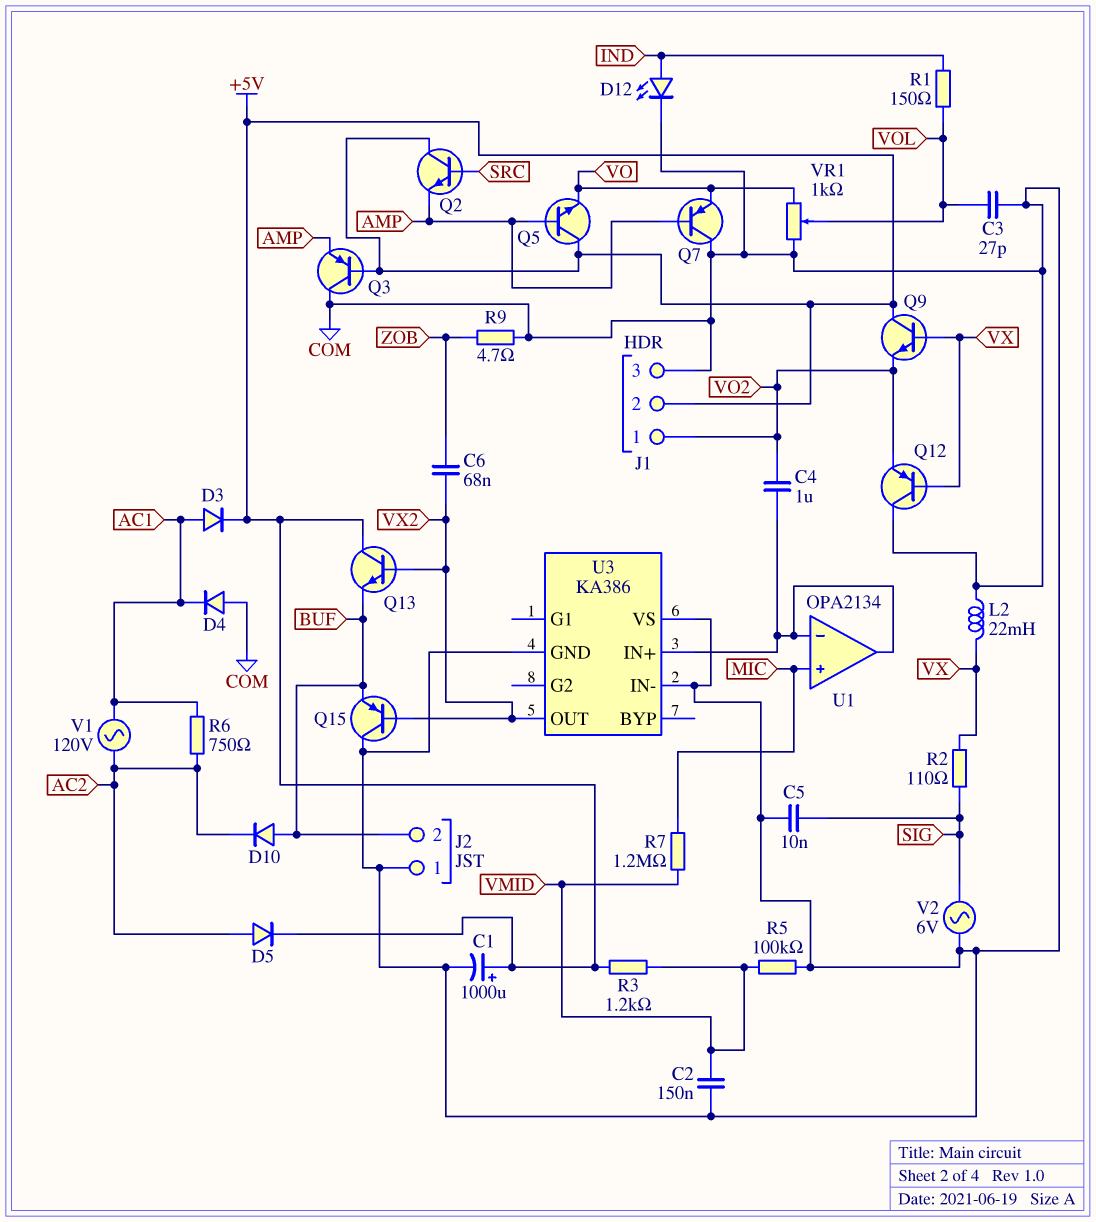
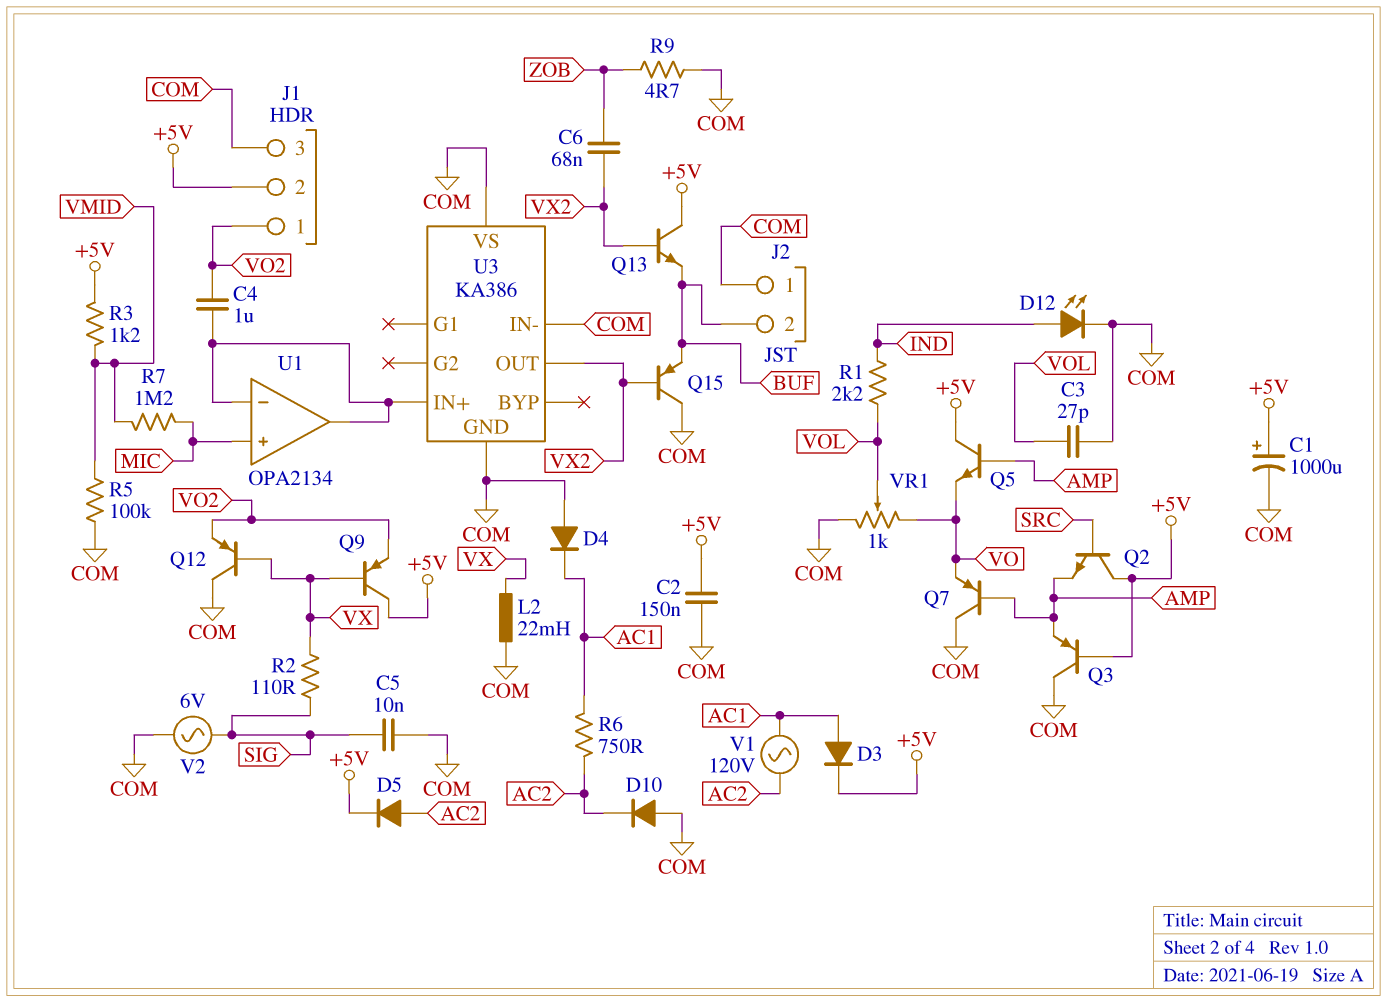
C2: 150nF (COM, VMID) -> 150nF (+5V, COM)
D10: diode (A BUF, K AC2) -> diode (A COM, K AC2)
Q9: NPN (B VX, C +5V, E VO2) -> PNP (B VX, C +5V, E VO2)
R1: 150 (IND, VOL) -> 2.2k (IND, VOL)

